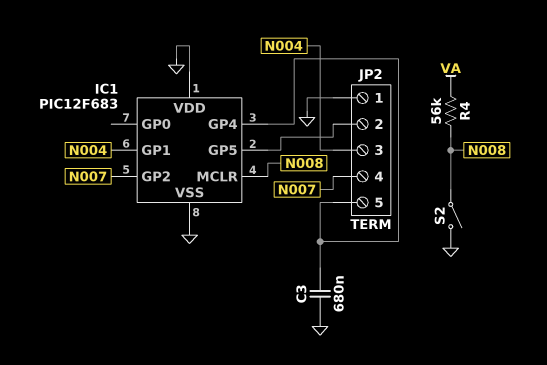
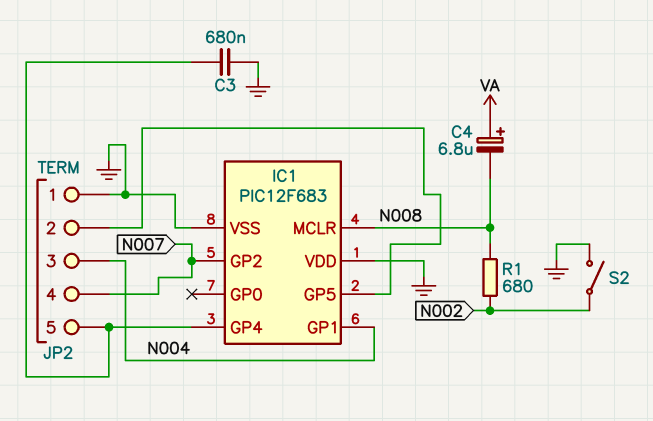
C4: none -> 6.8uF (plus VA, minus N008)
R1: none -> 680 (N002, N008)
R4: 56k (N008, VA) -> none
S2: switch (GND, N008) -> switch (GND, N002)

